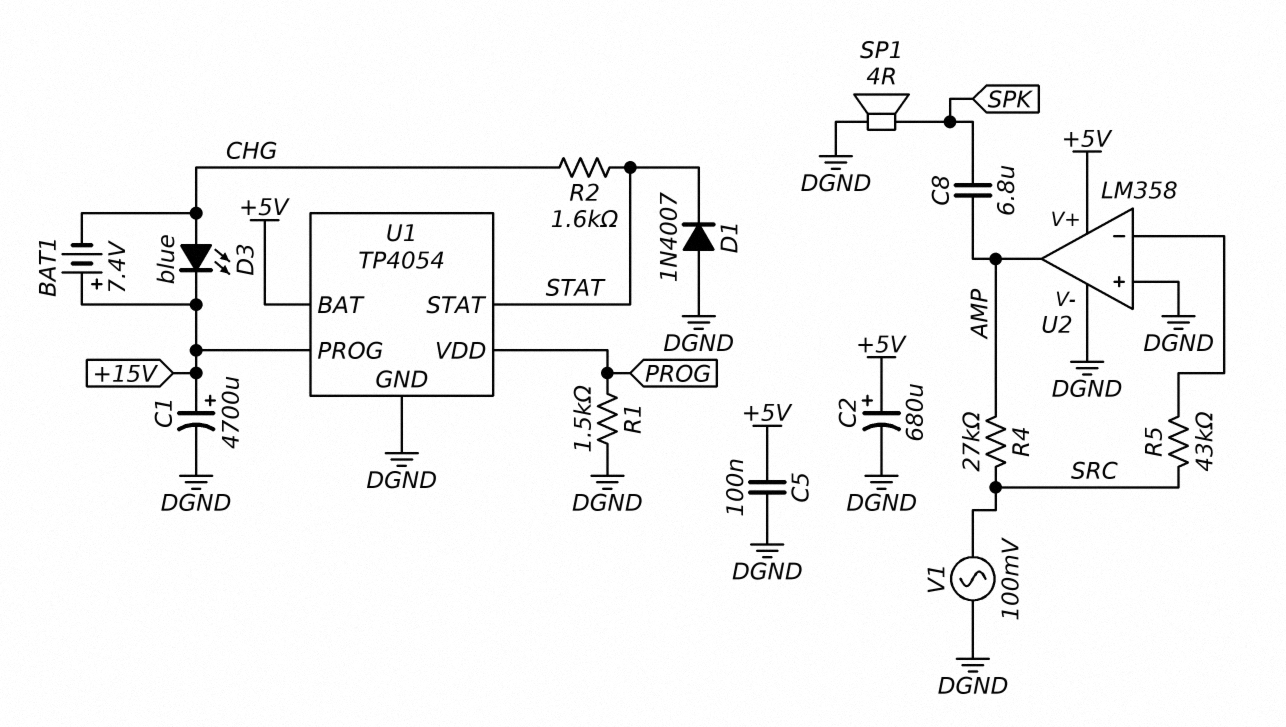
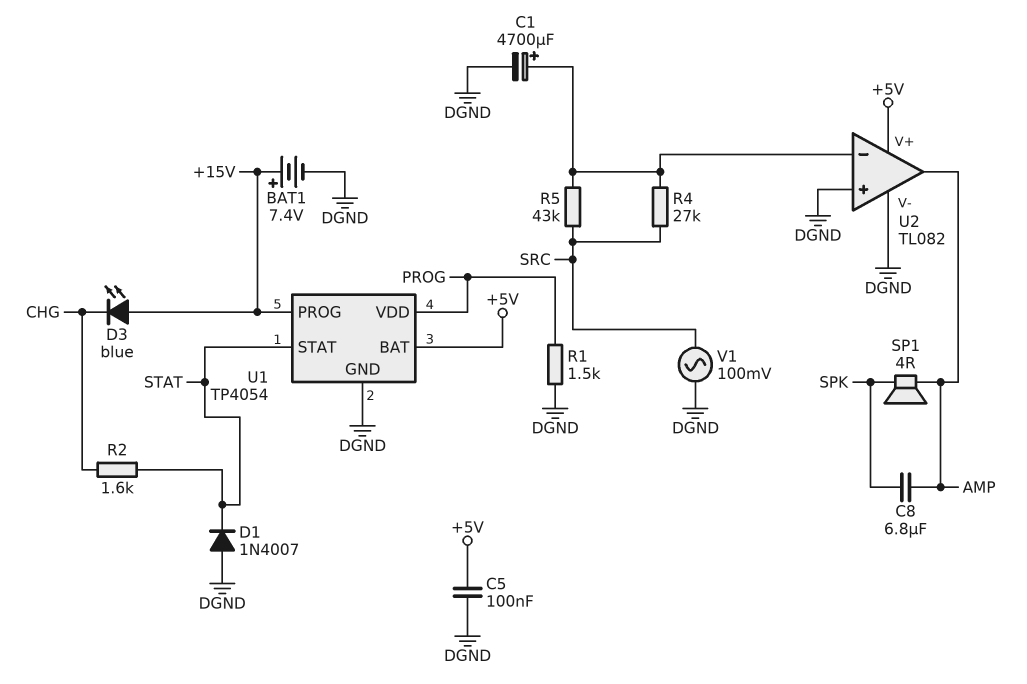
BAT1: 7.4V (plus +15V, minus CHG) -> 7.4V (plus +15V, minus DGND)
C1: 4700uF (plus +15V, minus DGND) -> 4700uF (plus U2/in-, minus DGND)
C2: 680uF (plus +5V, minus DGND) -> none
D3: LED blue (A CHG, K +15V) -> LED blue (A +15V, K CHG)
R4: 27k (AMP, SRC) -> 27k (SRC, U2/in-)
SP1: speaker 4R (DGND, SPK) -> speaker 4R (AMP, SPK)
U2: LM358 -> TL082

